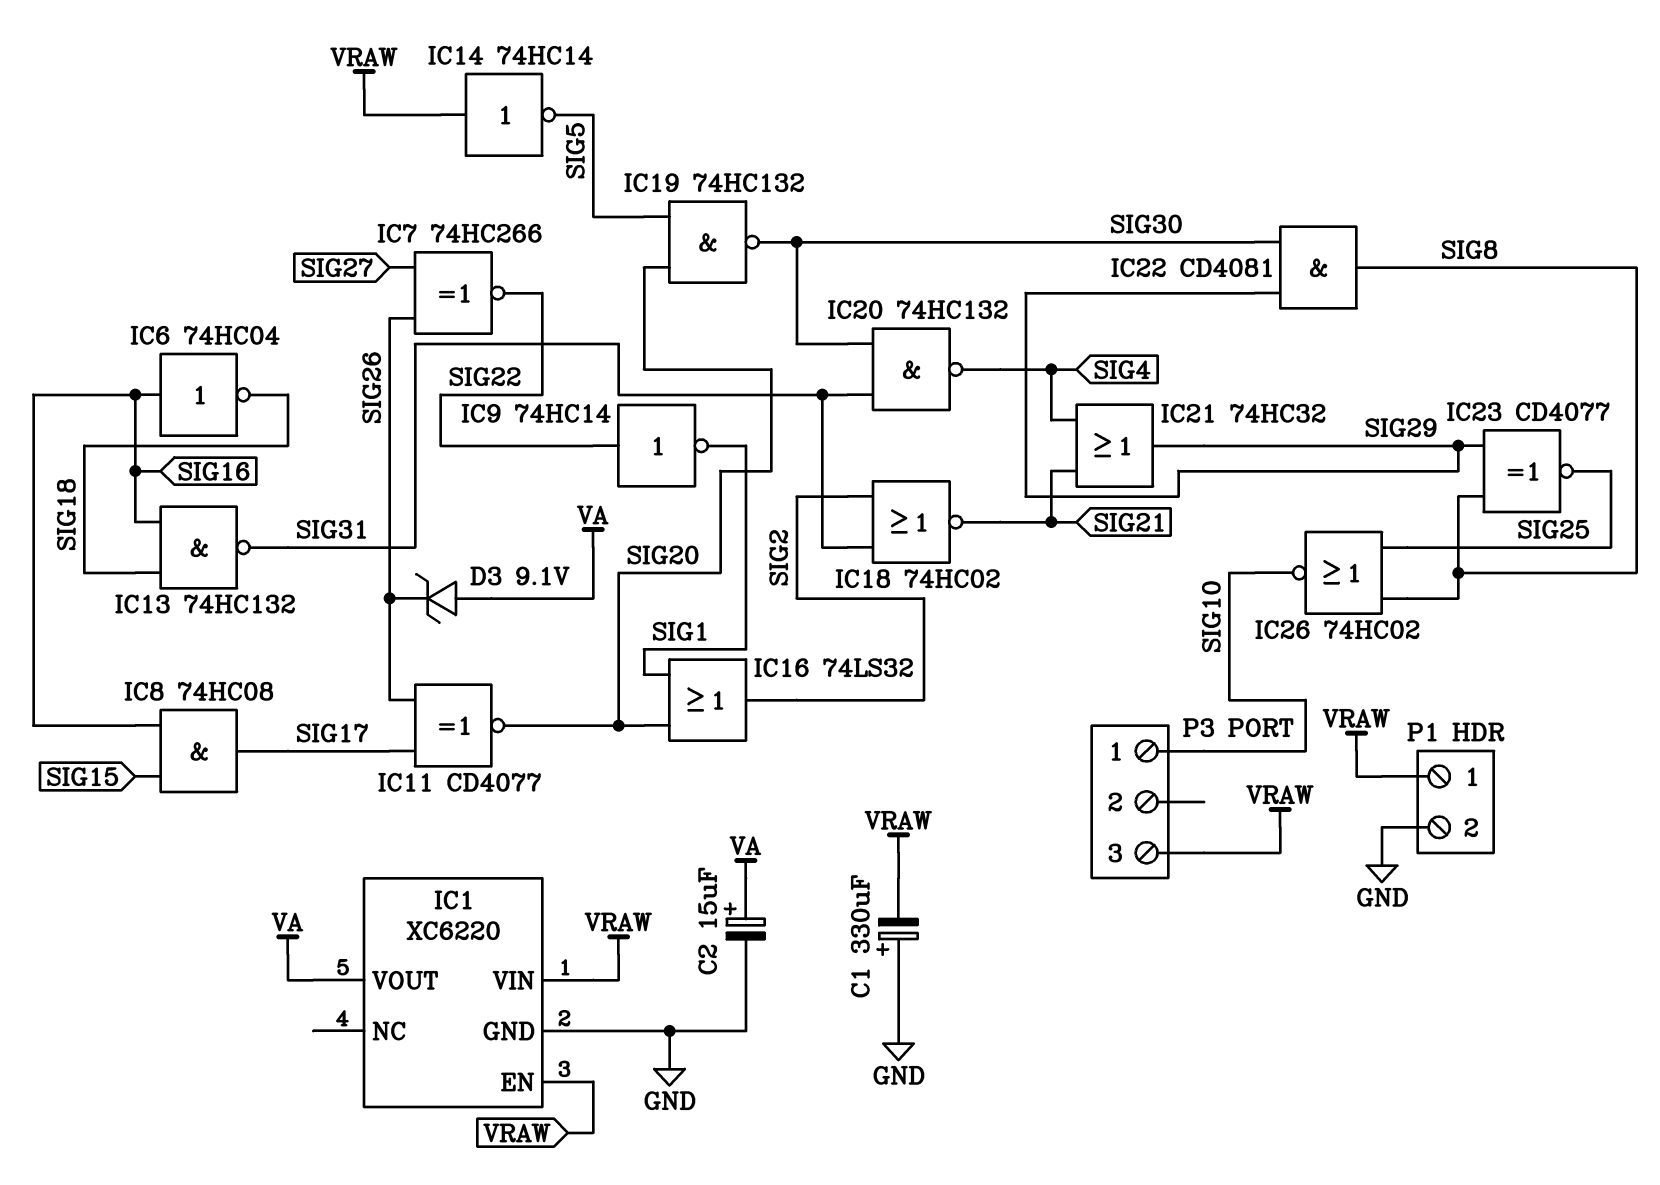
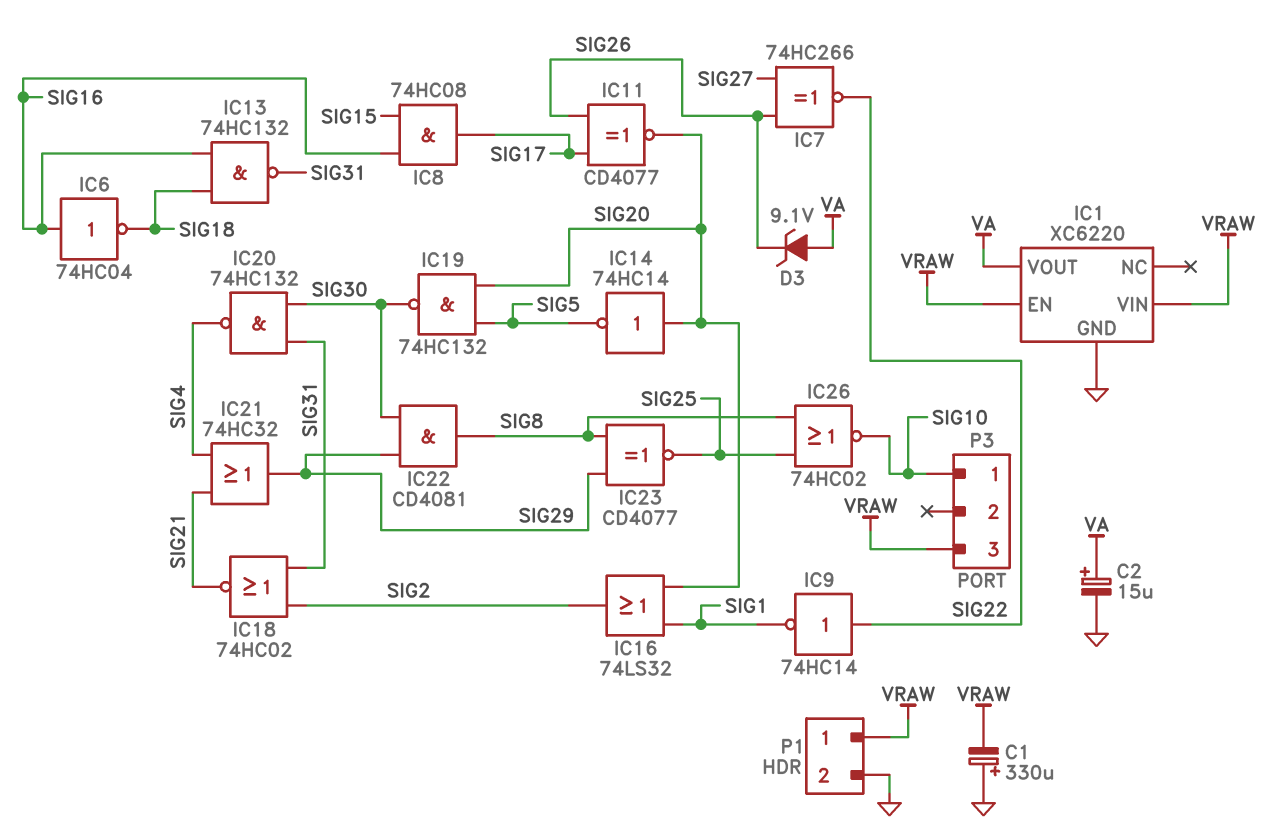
IC14: NOT 74HC14 (in VRAW, out SIG5) -> NOT 74HC14 (in SIG20, out SIG5)

